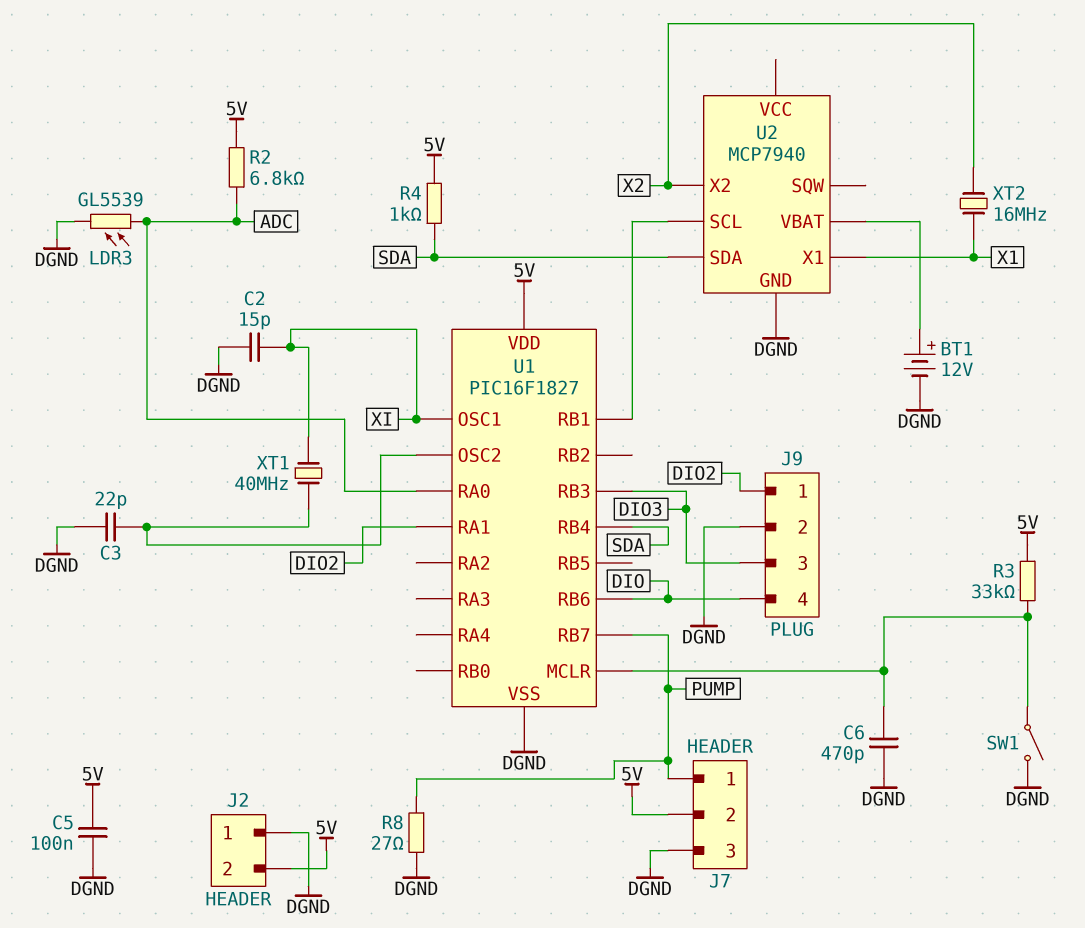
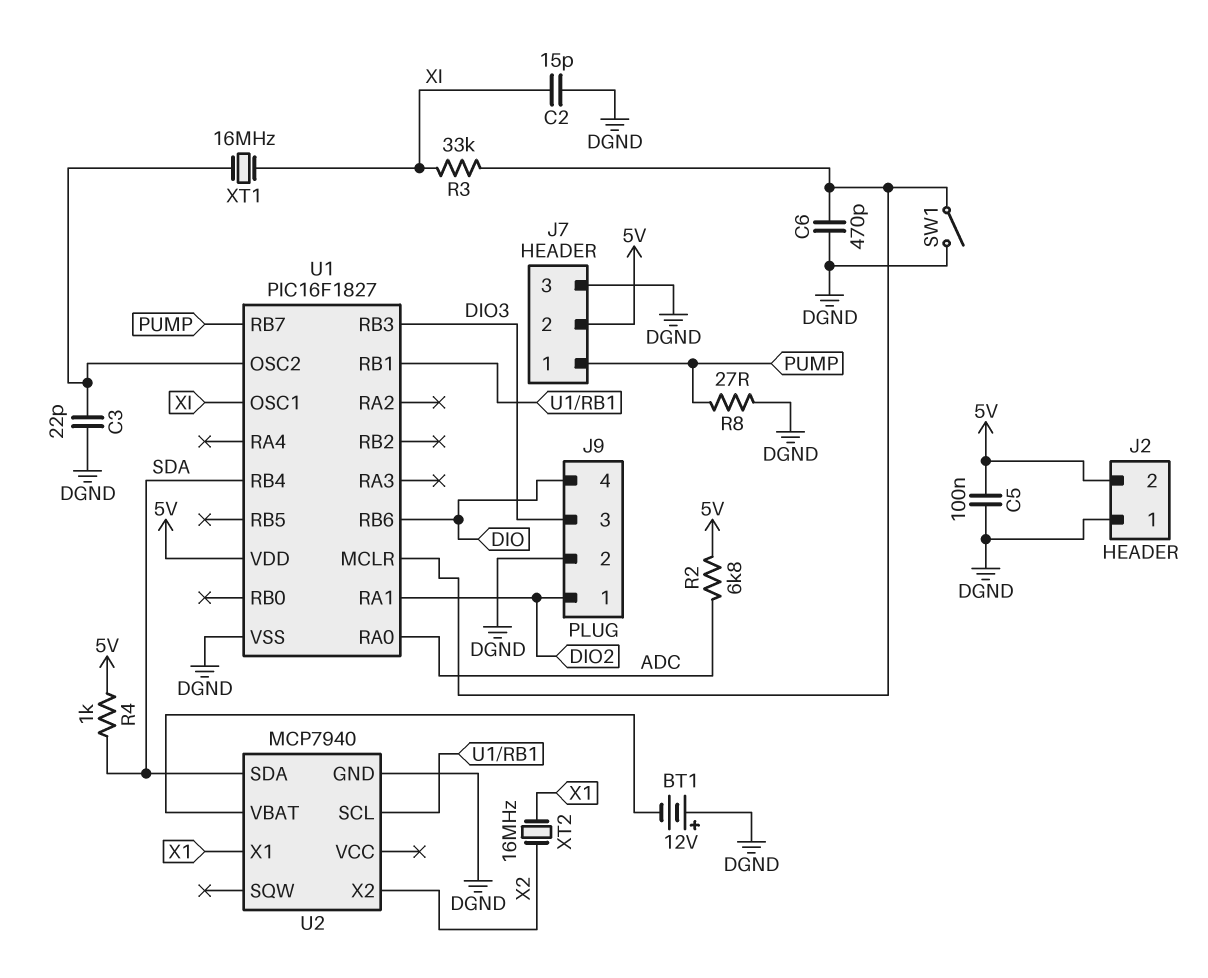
BT1: 12V (plus U2/VBAT, minus DGND) -> 12V (plus DGND, minus U2/VBAT)
LDR3: GL5539 (ADC, DGND) -> none
R3: 33k (5V, U1/MCLR) -> 33k (U1/MCLR, XI)
XT1: 40MHz (U1/OSC2, XI) -> 16MHz (U1/OSC2, XI)

